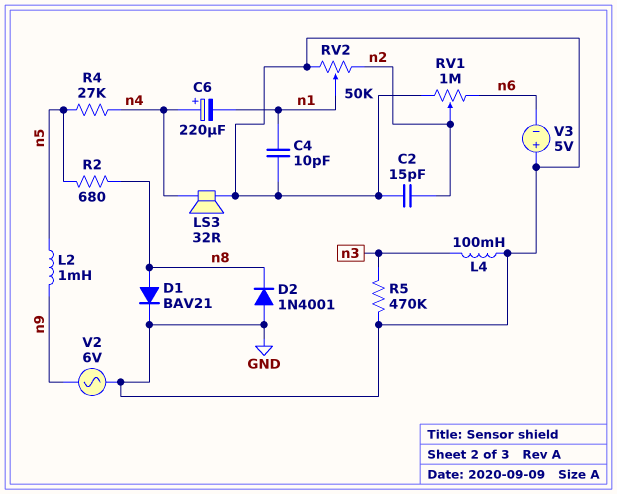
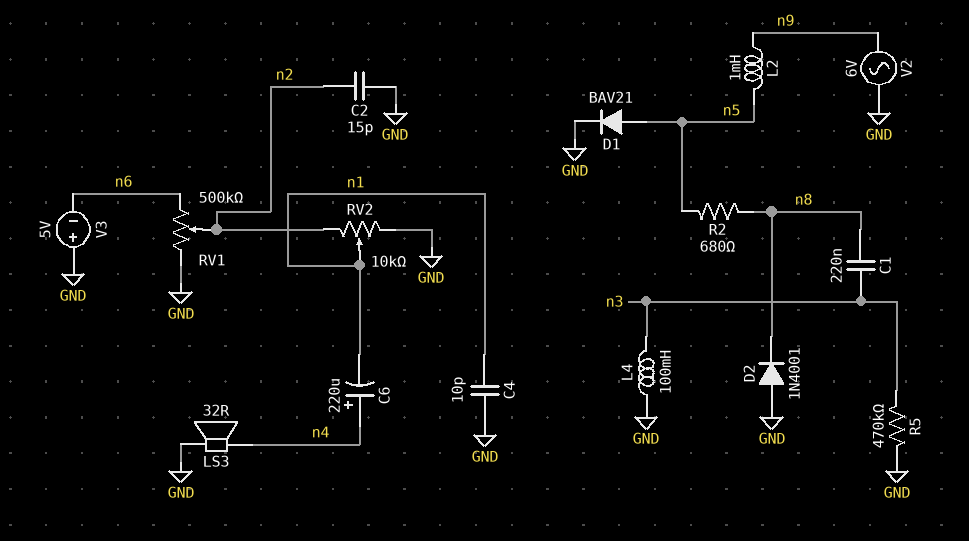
C1: none -> 220nF (n3, n8)
D1: diode BAV21 (A n8, K GND) -> diode BAV21 (A n5, K GND)
R4: 27k (n4, n5) -> none
RV1: 1M (GND, n6, wiper n2) -> 500k (GND, n6, wiper n2)
RV2: 50k (GND, n2, wiper n1) -> 10k (GND, n2, wiper n1)

